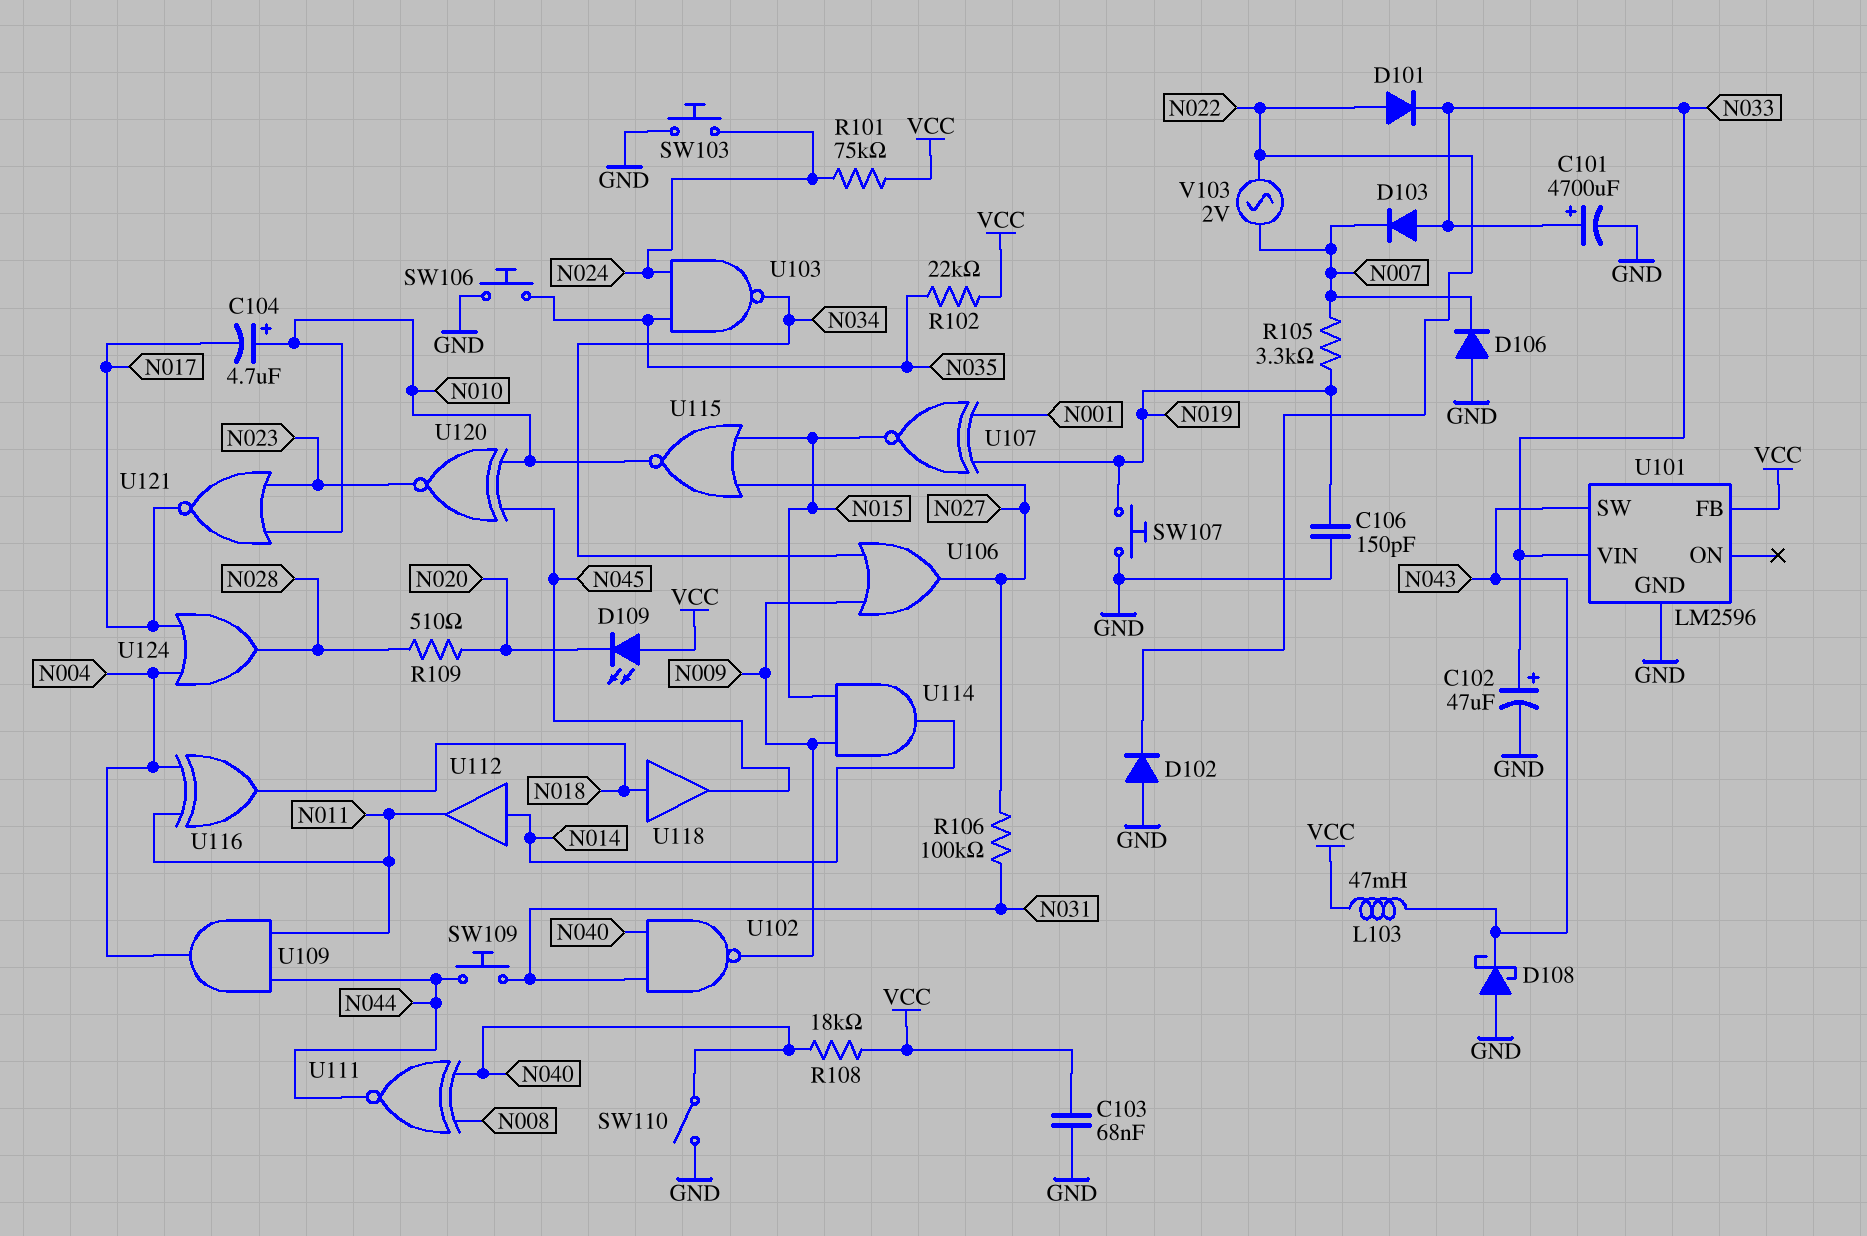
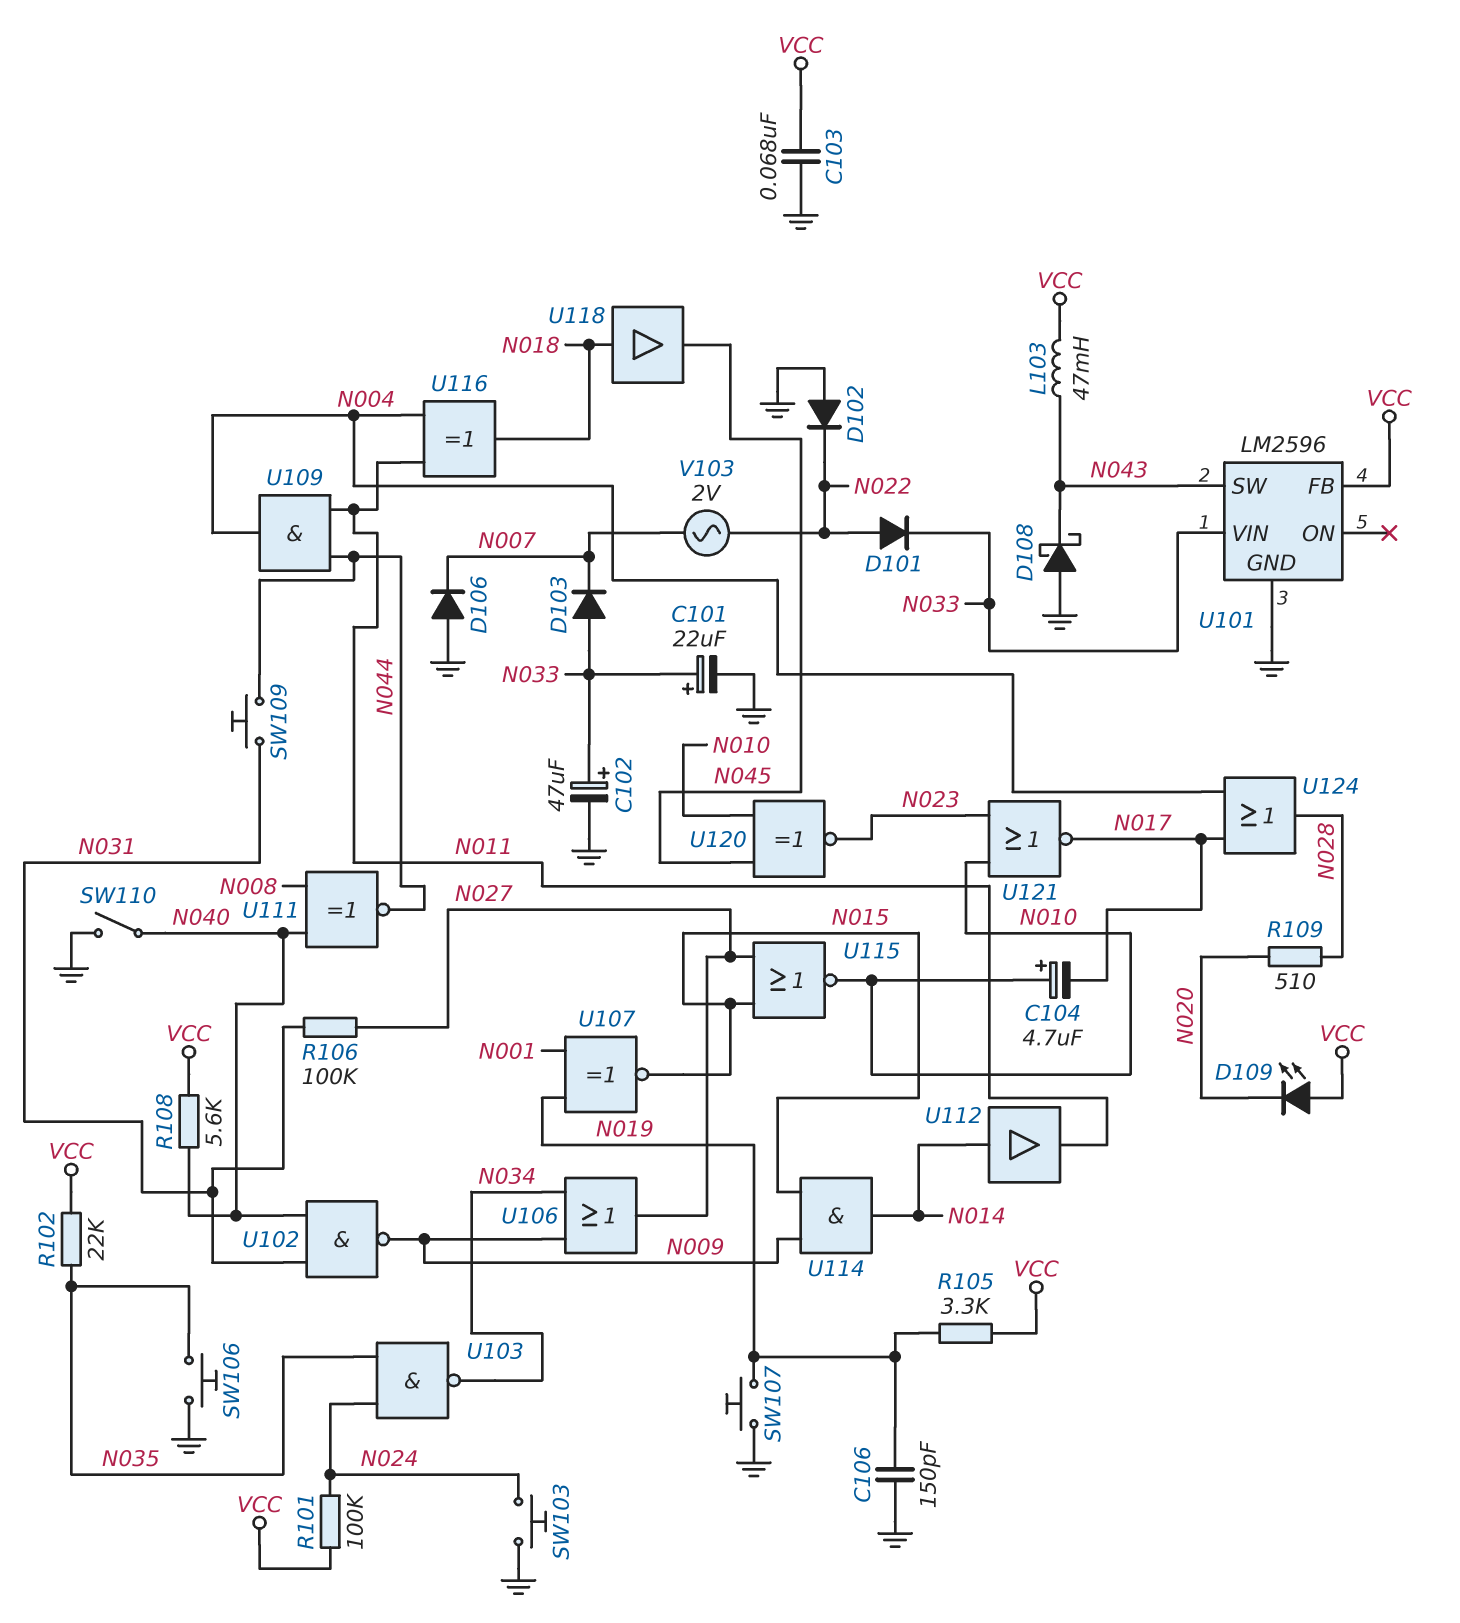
C101: 4700uF (plus N033, minus GND) -> 22uF (plus N033, minus GND)
R101: 75k (N024, VCC) -> 100k (N024, VCC)
R105: 3.3k (N007, N019) -> 3.3k (N019, VCC)
R108: 18k (N040, VCC) -> 5.6k (N040, VCC)

